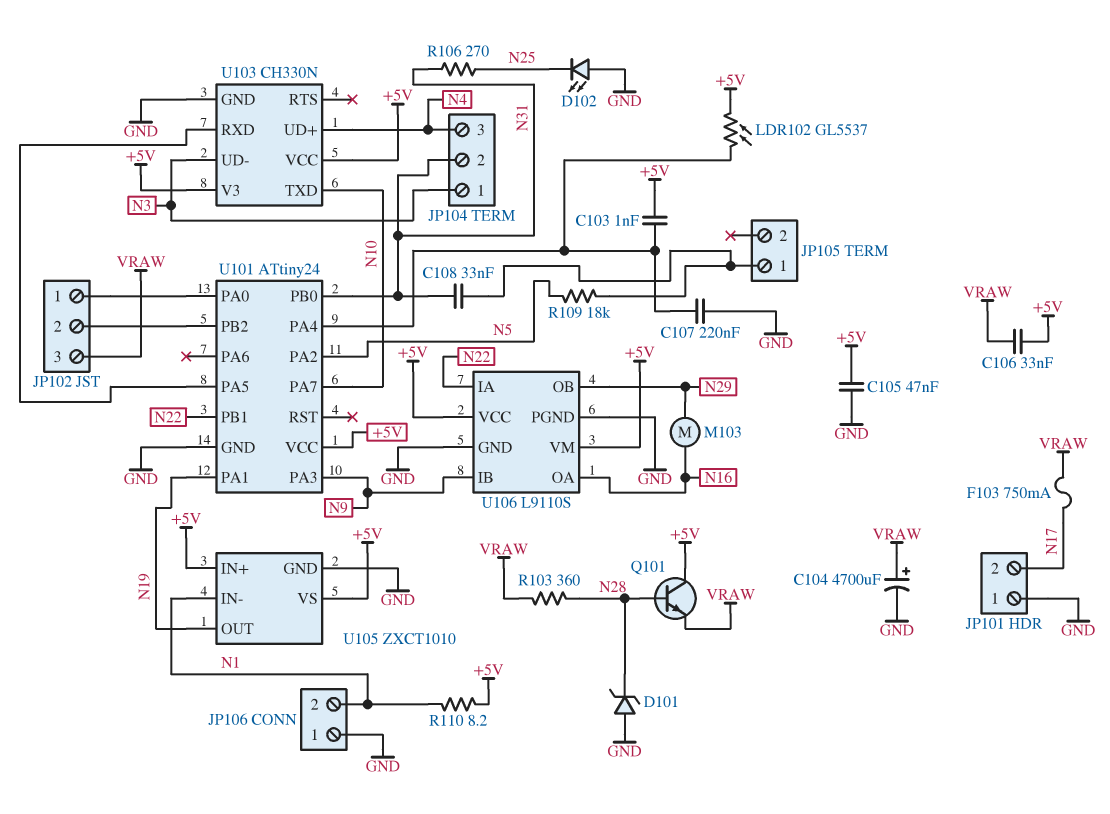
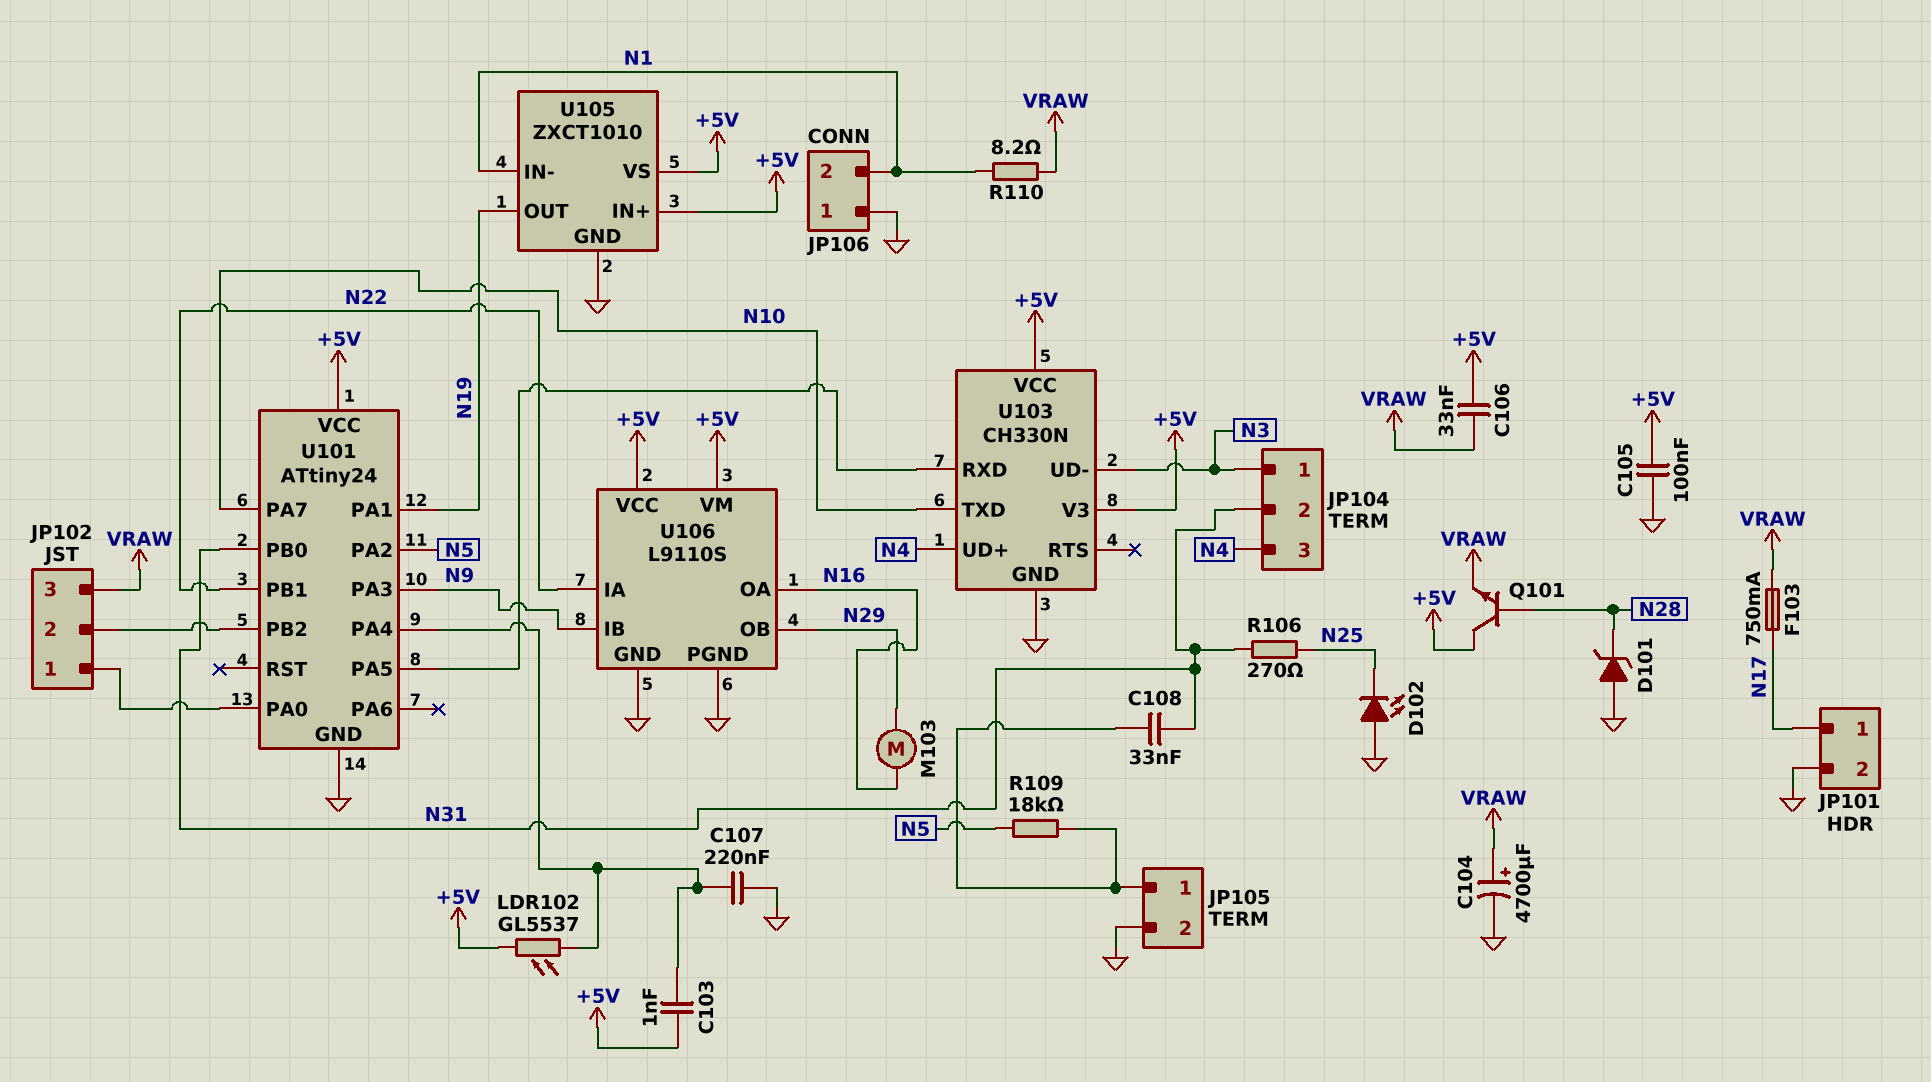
C105: 47nF (+5V, GND) -> 100nF (+5V, GND)
JP101 pin 1: GND -> N17
JP101 pin 2: N17 -> GND
JP105 pin 2: none -> GND
R103: 360 (N28, VRAW) -> none
R110: 8.2 (+5V, N1) -> 8.2 (N1, VRAW)

